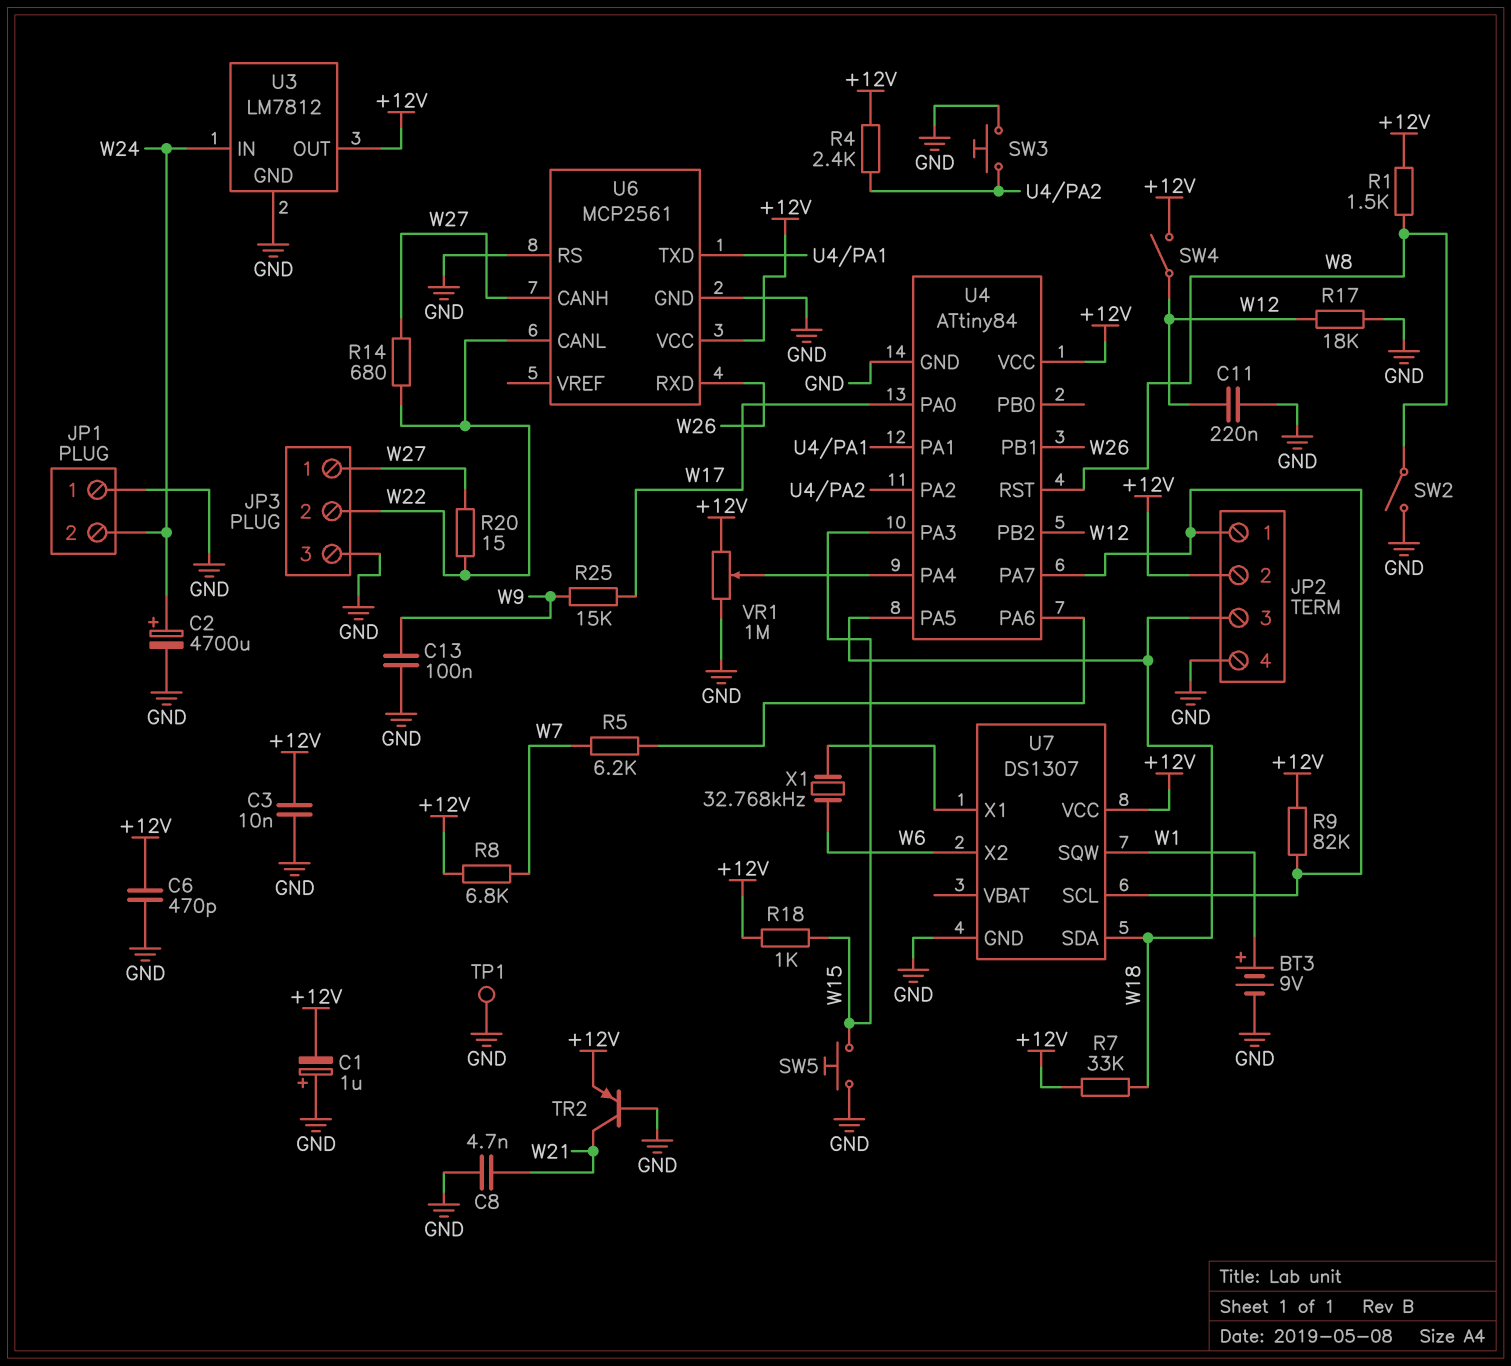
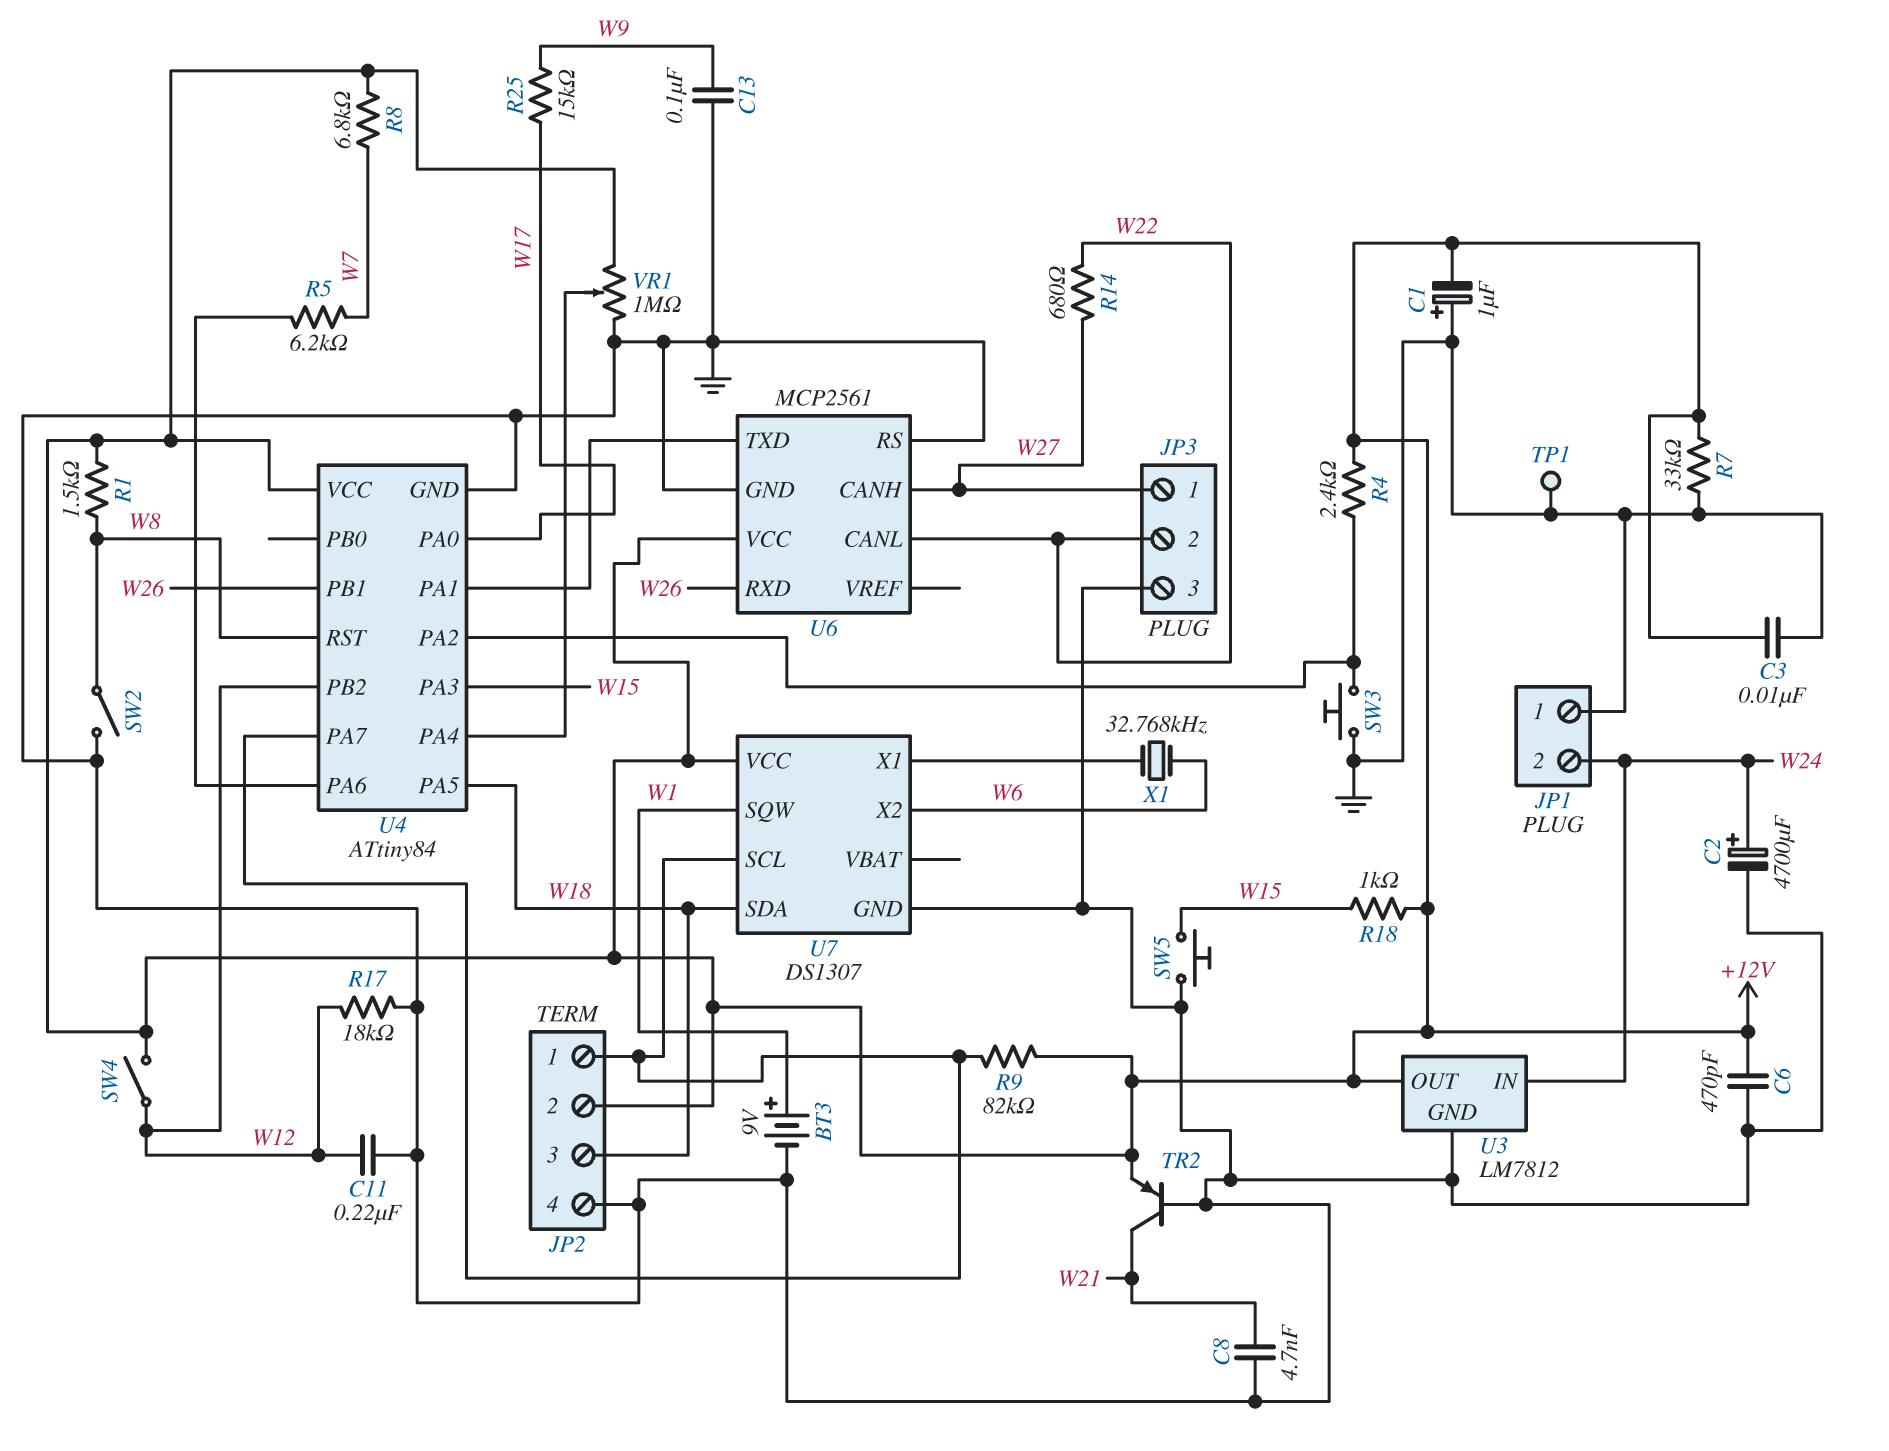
R7: 33k (+12V, W18) -> 33k (+12V, GND)
R20: 15 (W22, W27) -> none

